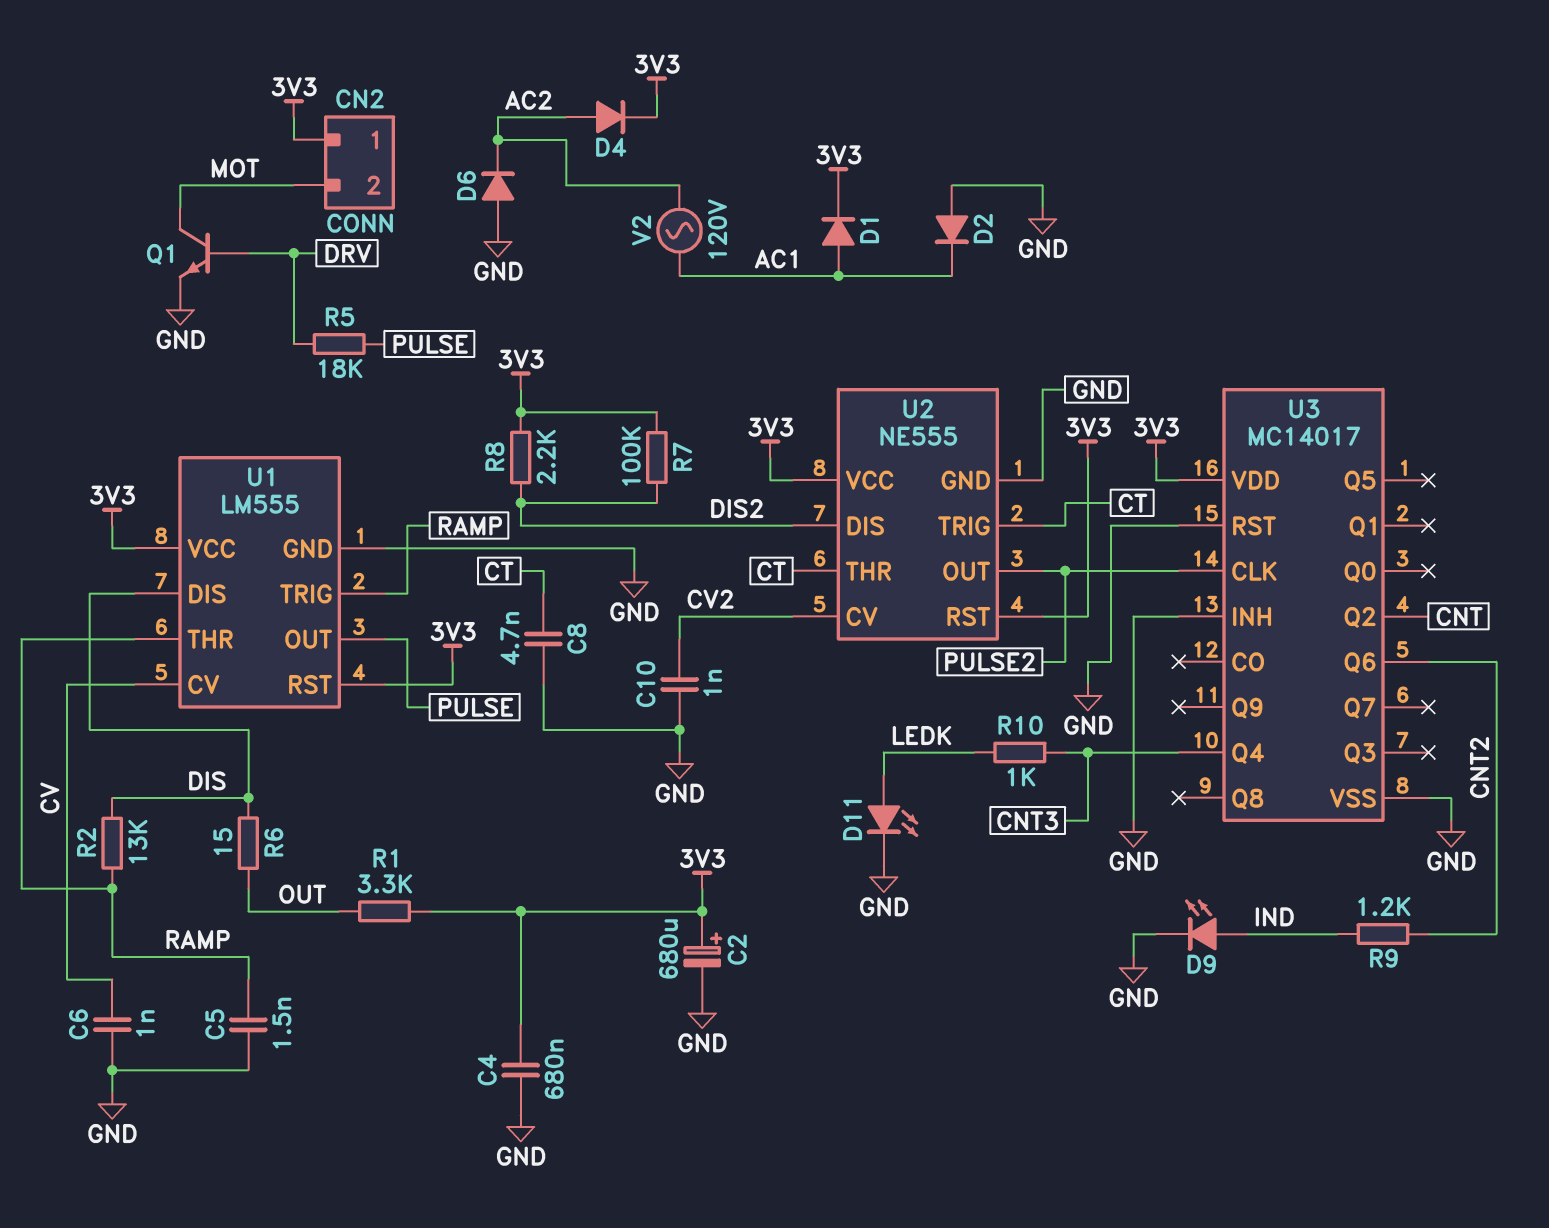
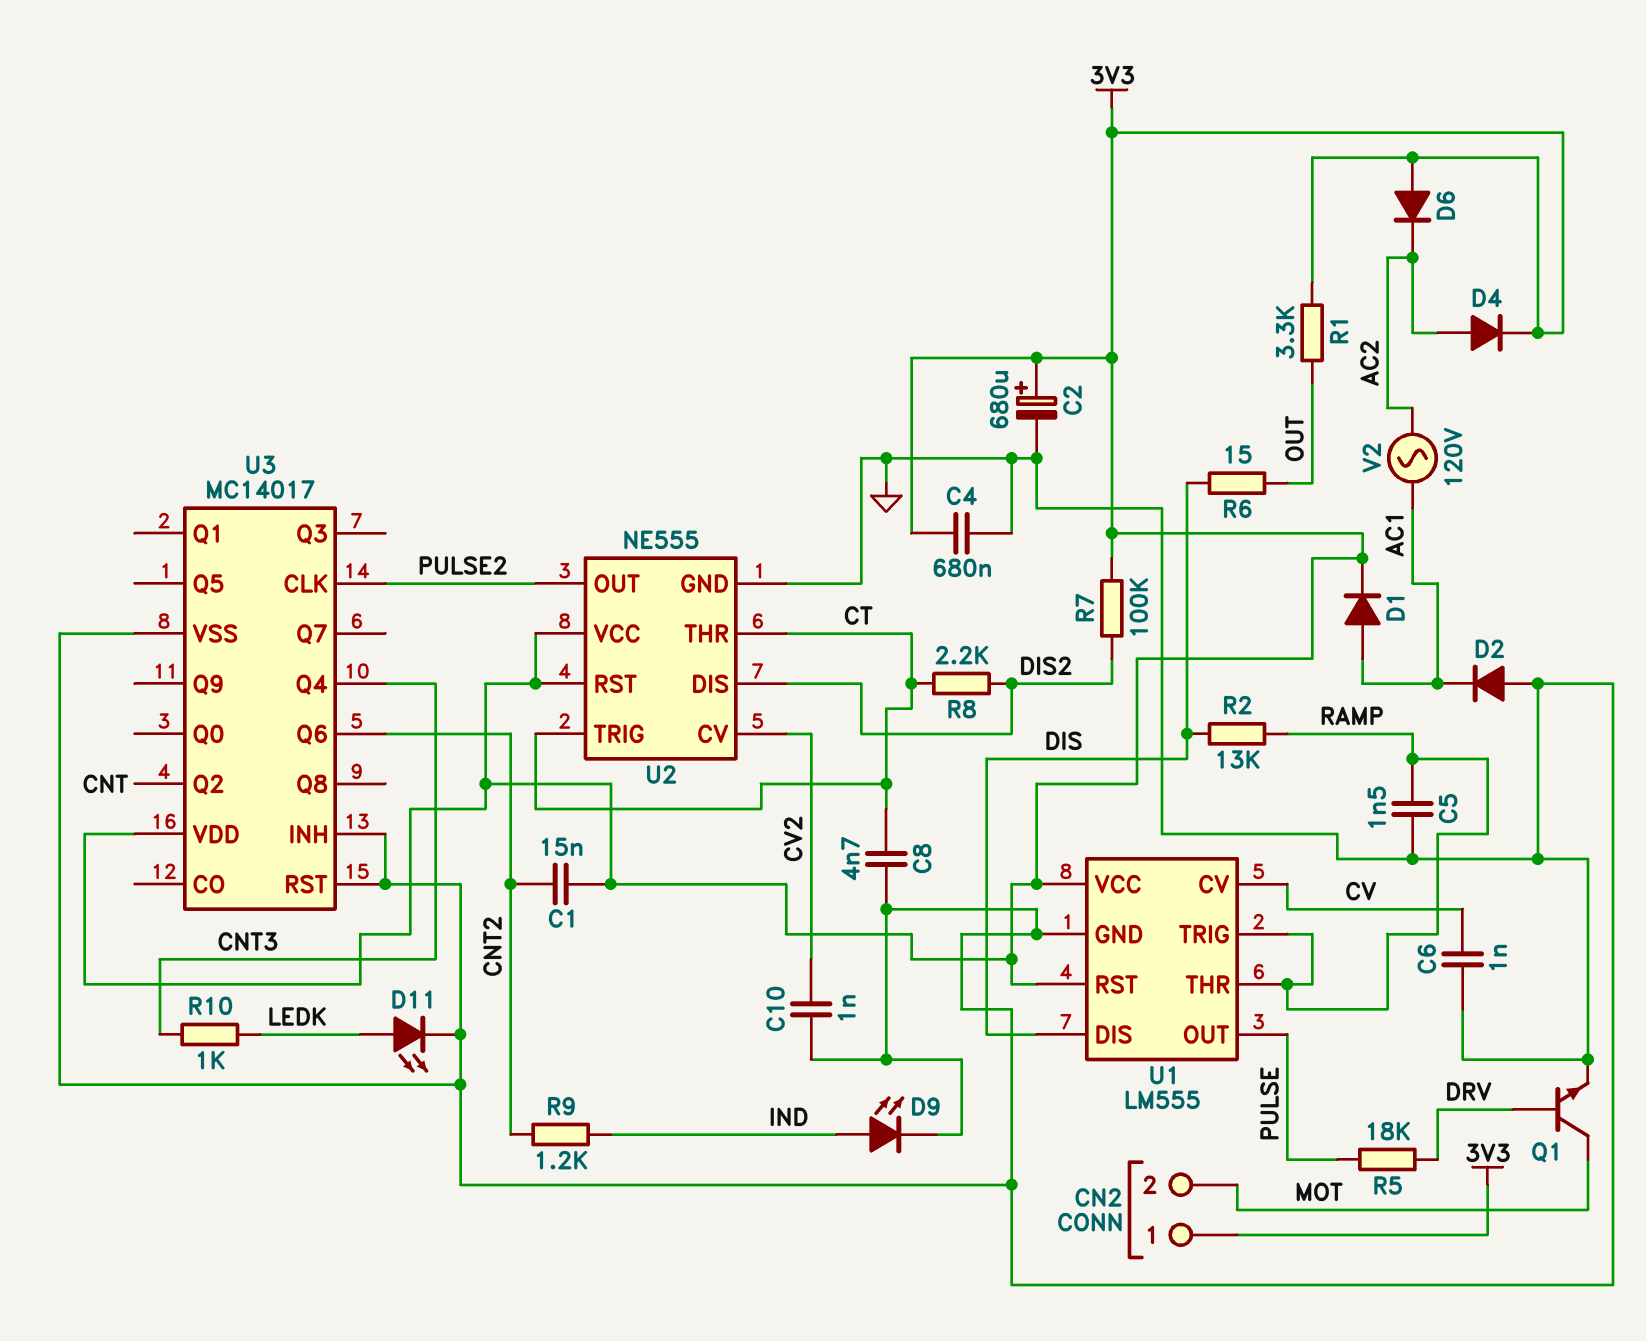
C1: none -> 15nF (3V3, CNT2)
D6: diode (A GND, K AC2) -> diode (A 3V3, K AC2)
R8: 2.2k (3V3, DIS2) -> 2.2k (CT, DIS2)

